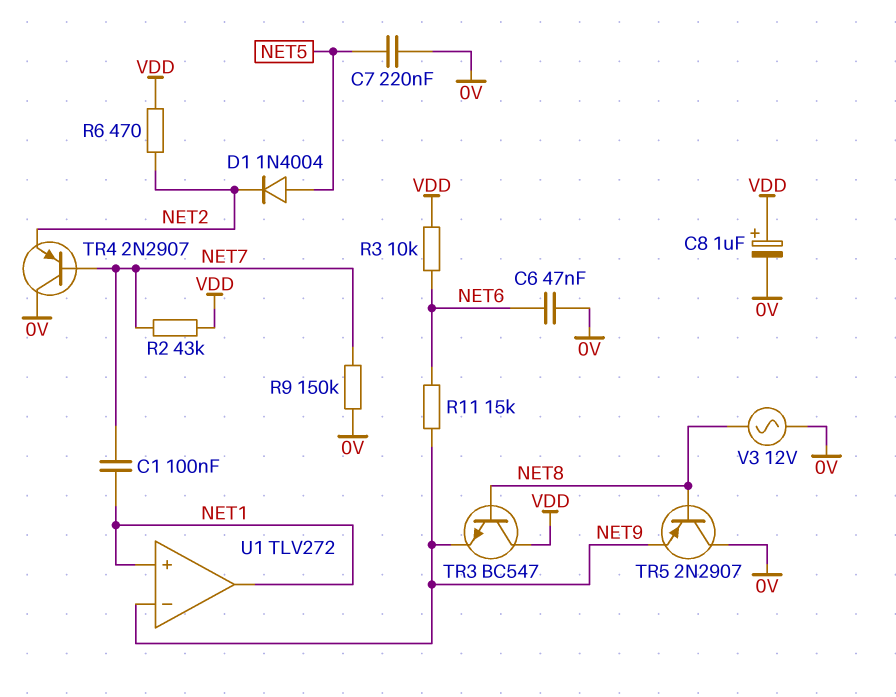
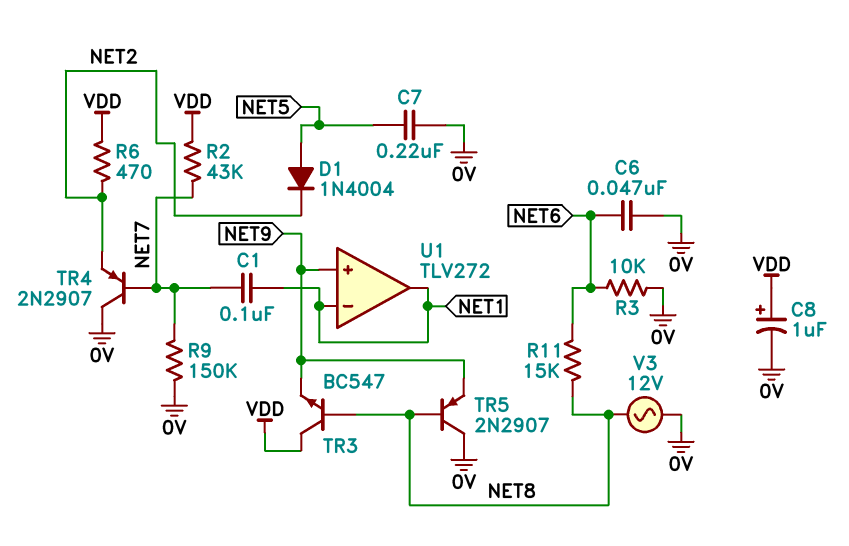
R3: 10k (NET6, VDD) -> 10k (0V, NET6)
R11: 15k (NET6, NET9) -> 15k (NET6, NET8)
U1 pin in+: NET1 -> NET9
U1 pin in-: NET9 -> NET1

